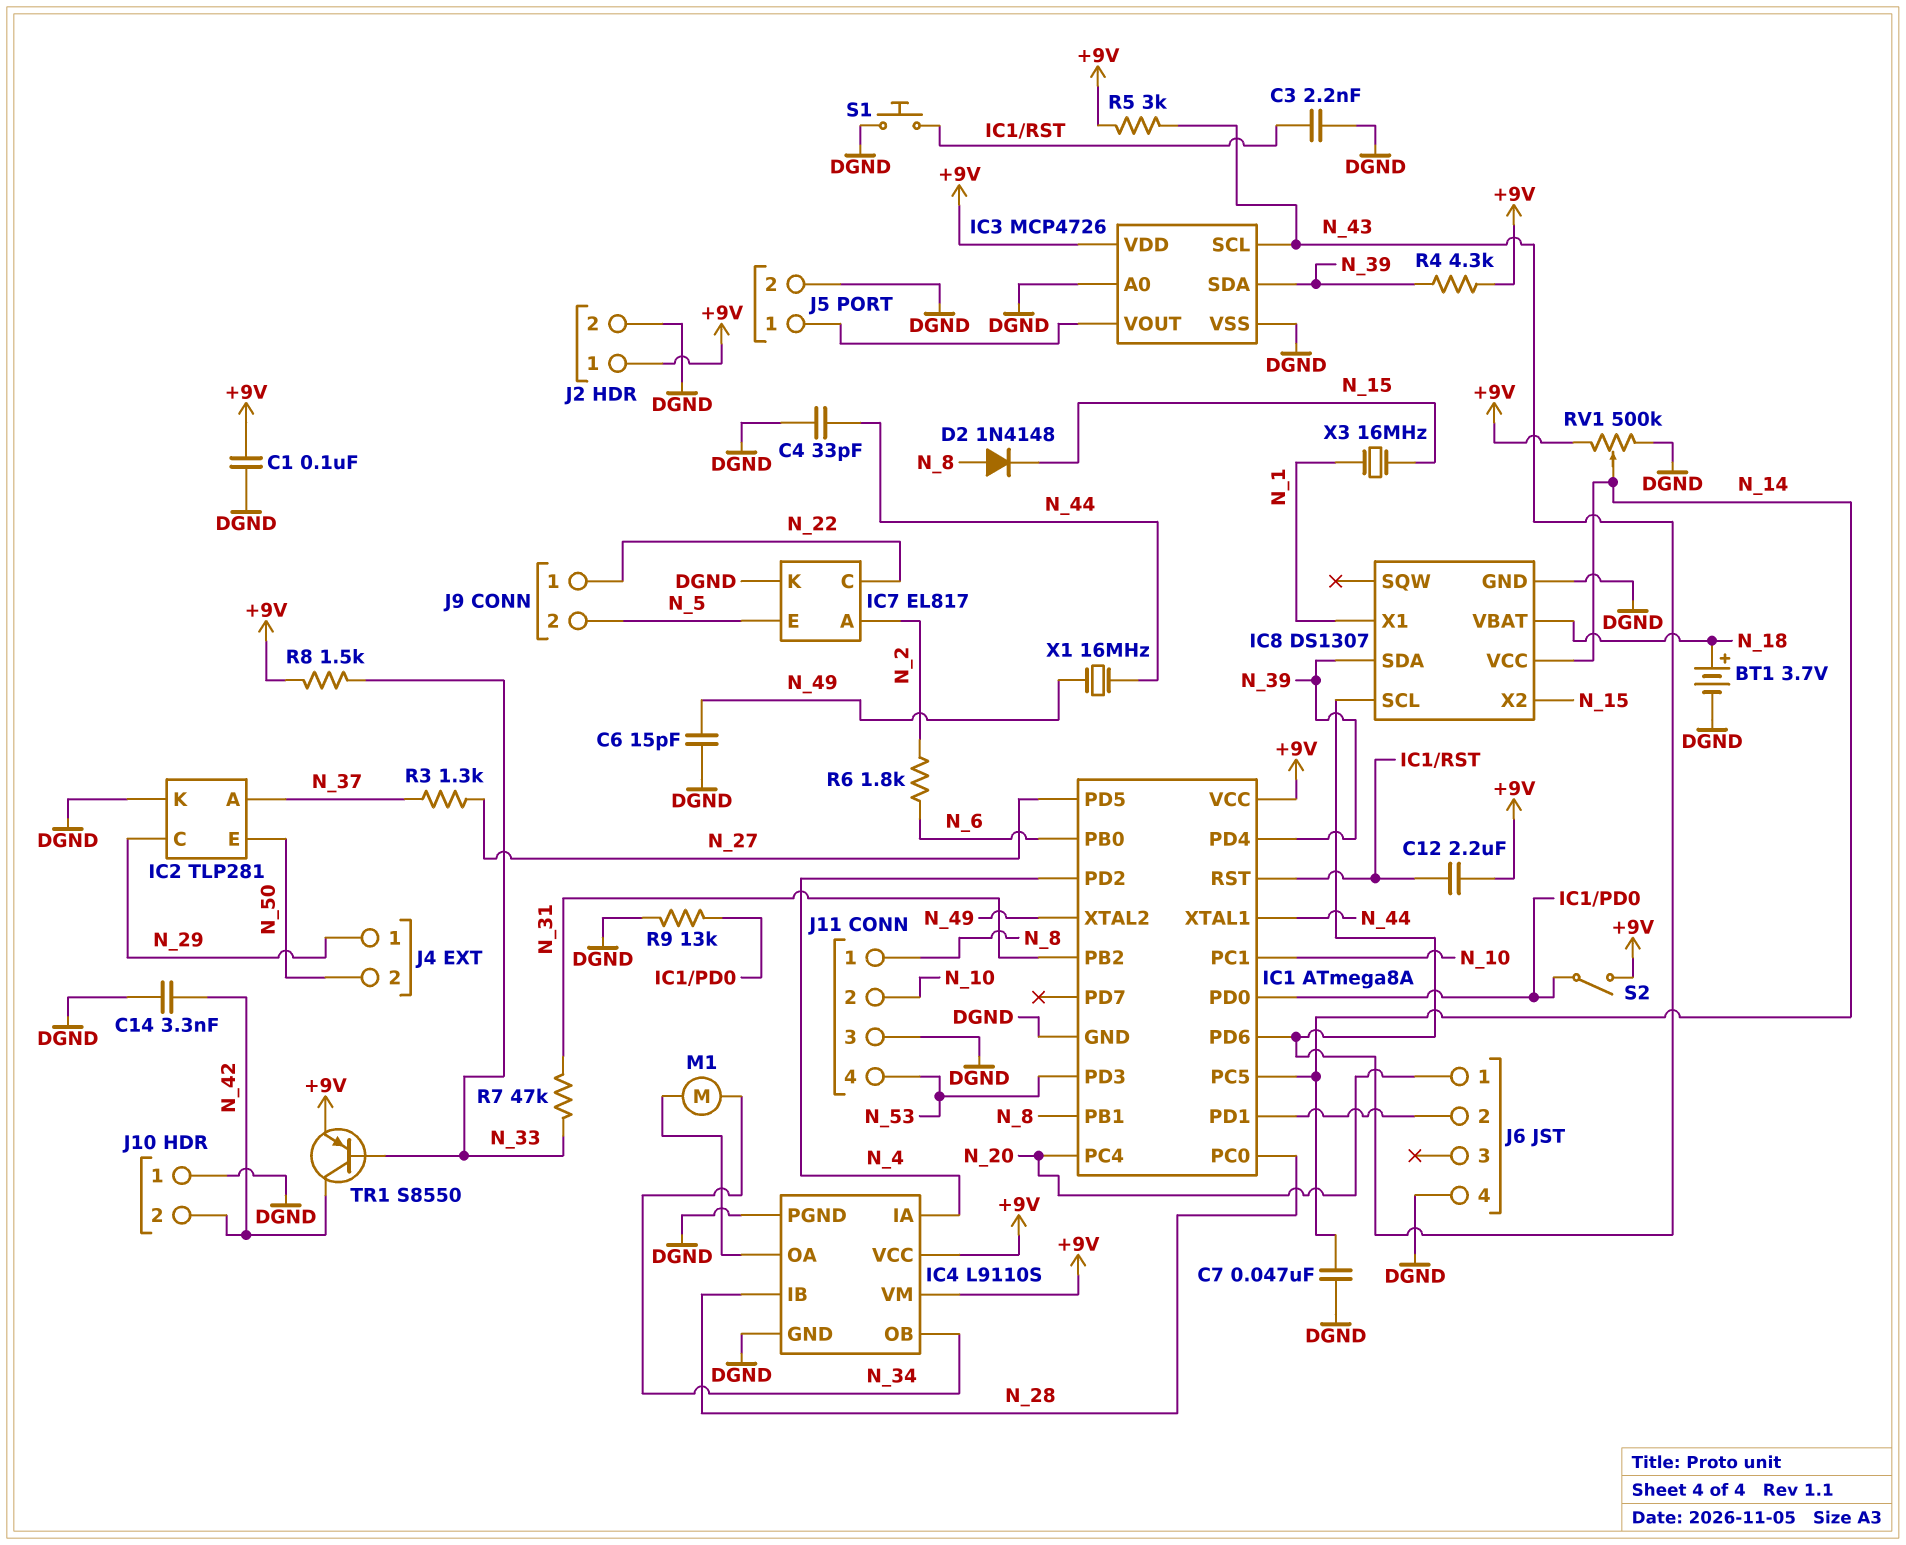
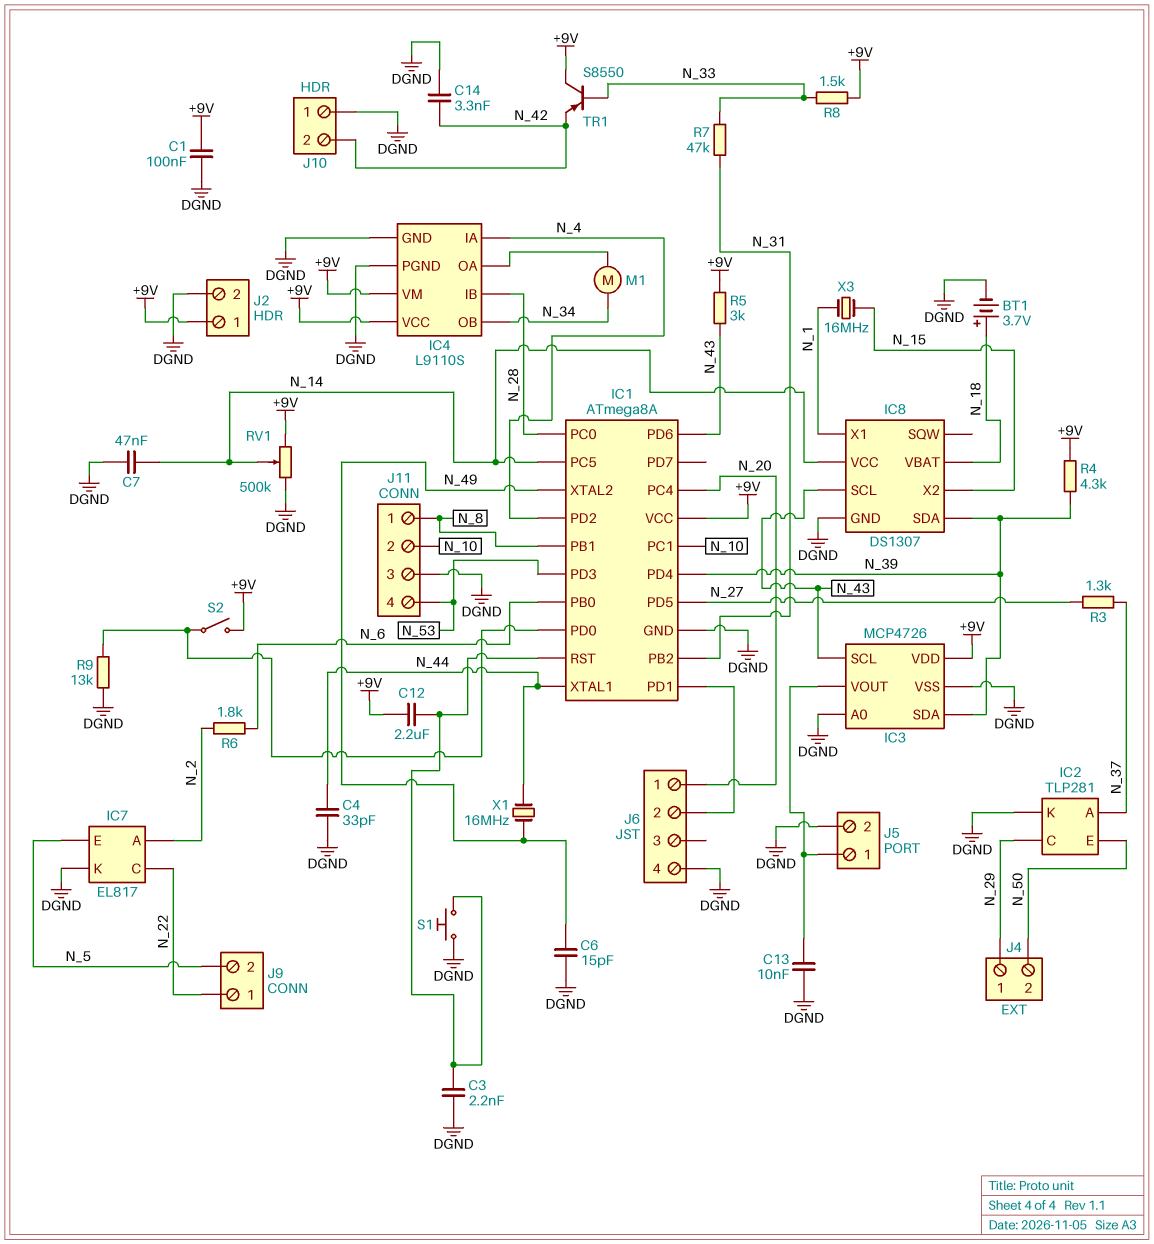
C13: none -> 10nF (DGND, IC3/VOUT)
D2: diode 1N4148 (A N_8, K N_15) -> none
TR1: PNP S8550 (B N_33, C N_42, E +9V) -> PNP S8550 (B N_33, C +9V, E N_42)

